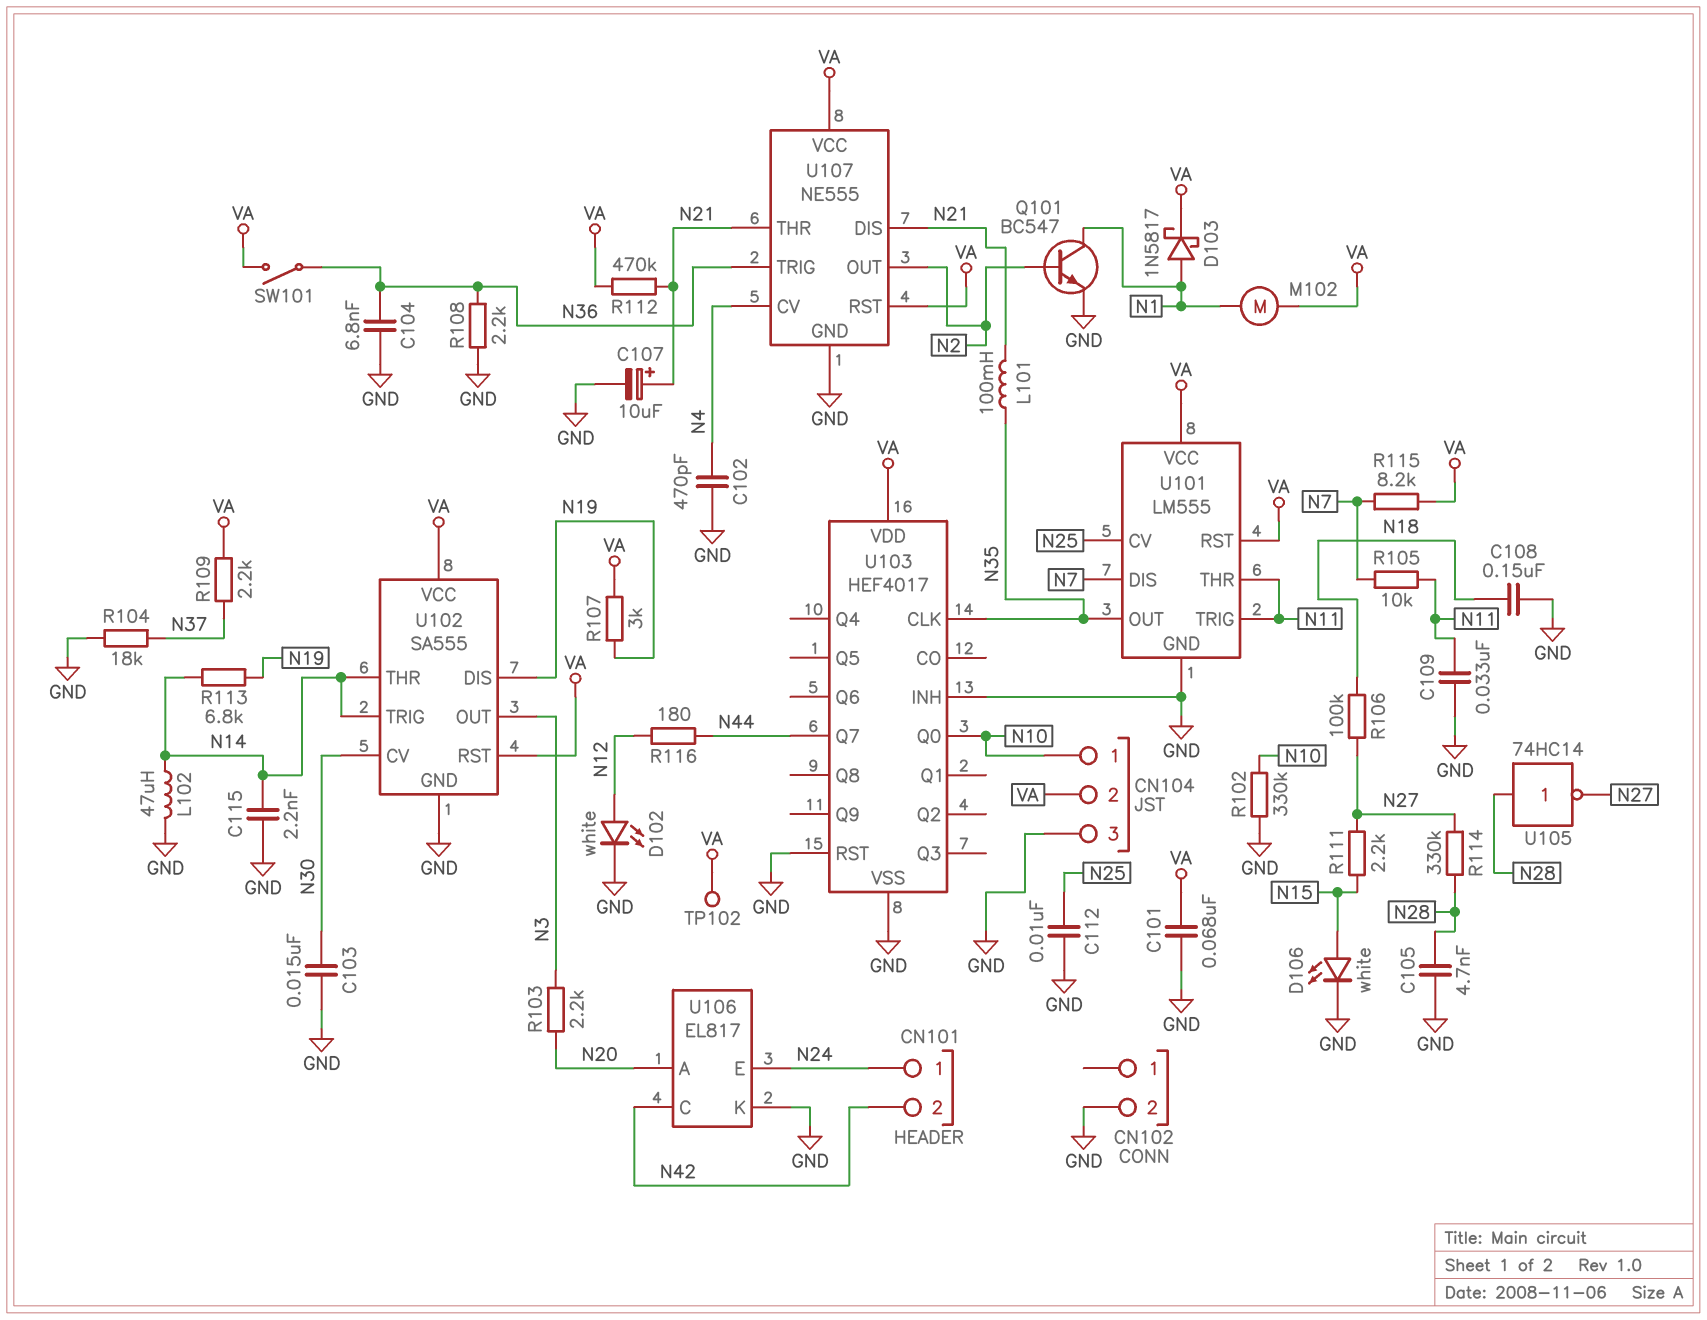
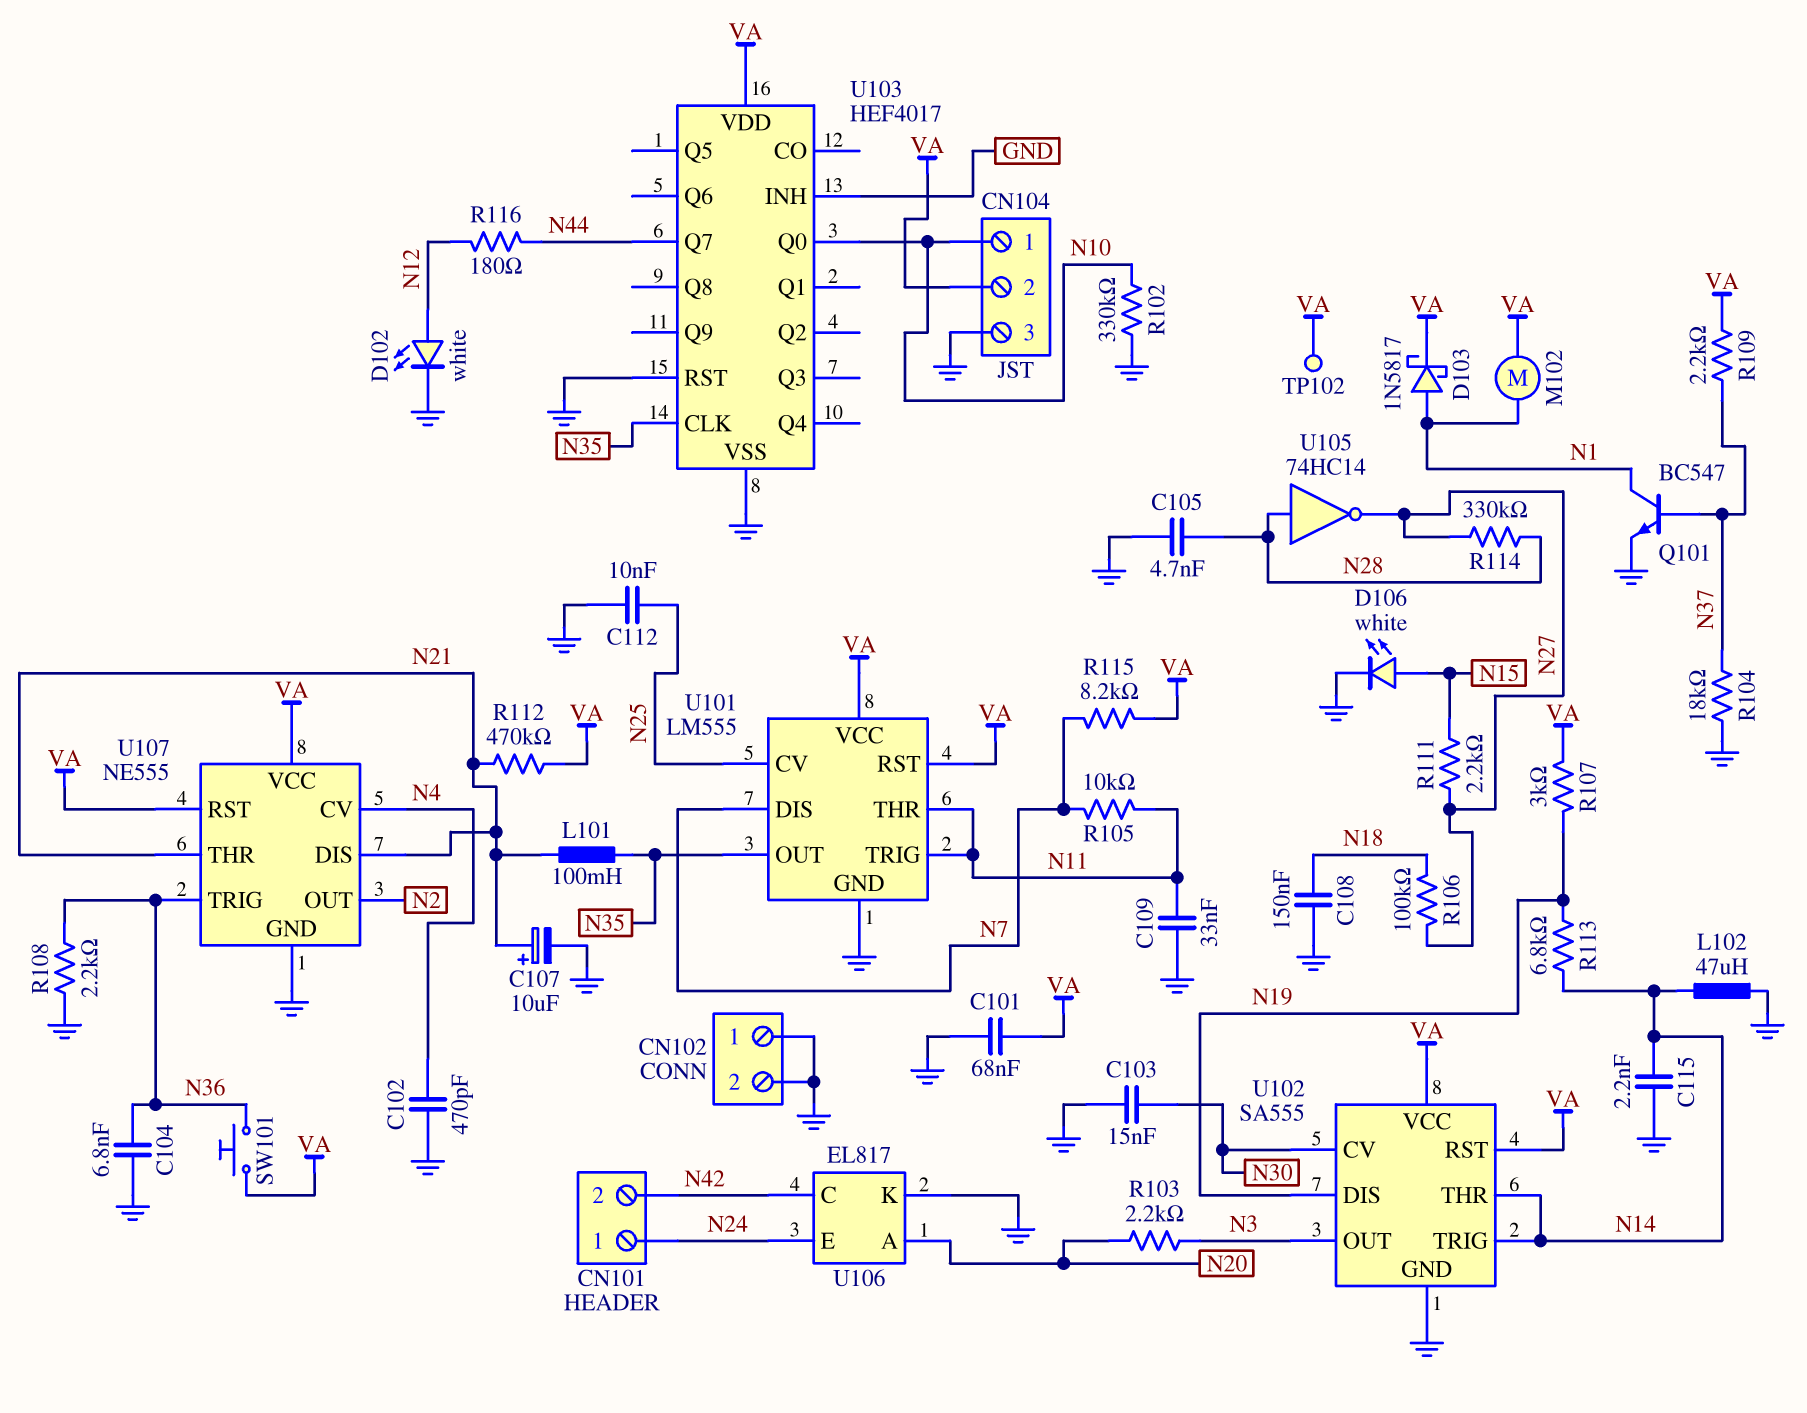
CN102 pin 1: none -> GND
Q101: NPN BC547 (B N2, C N1, E GND) -> NPN BC547 (B N37, C N1, E GND)
SW101: switch (N36, VA) -> button (N36, VA)

